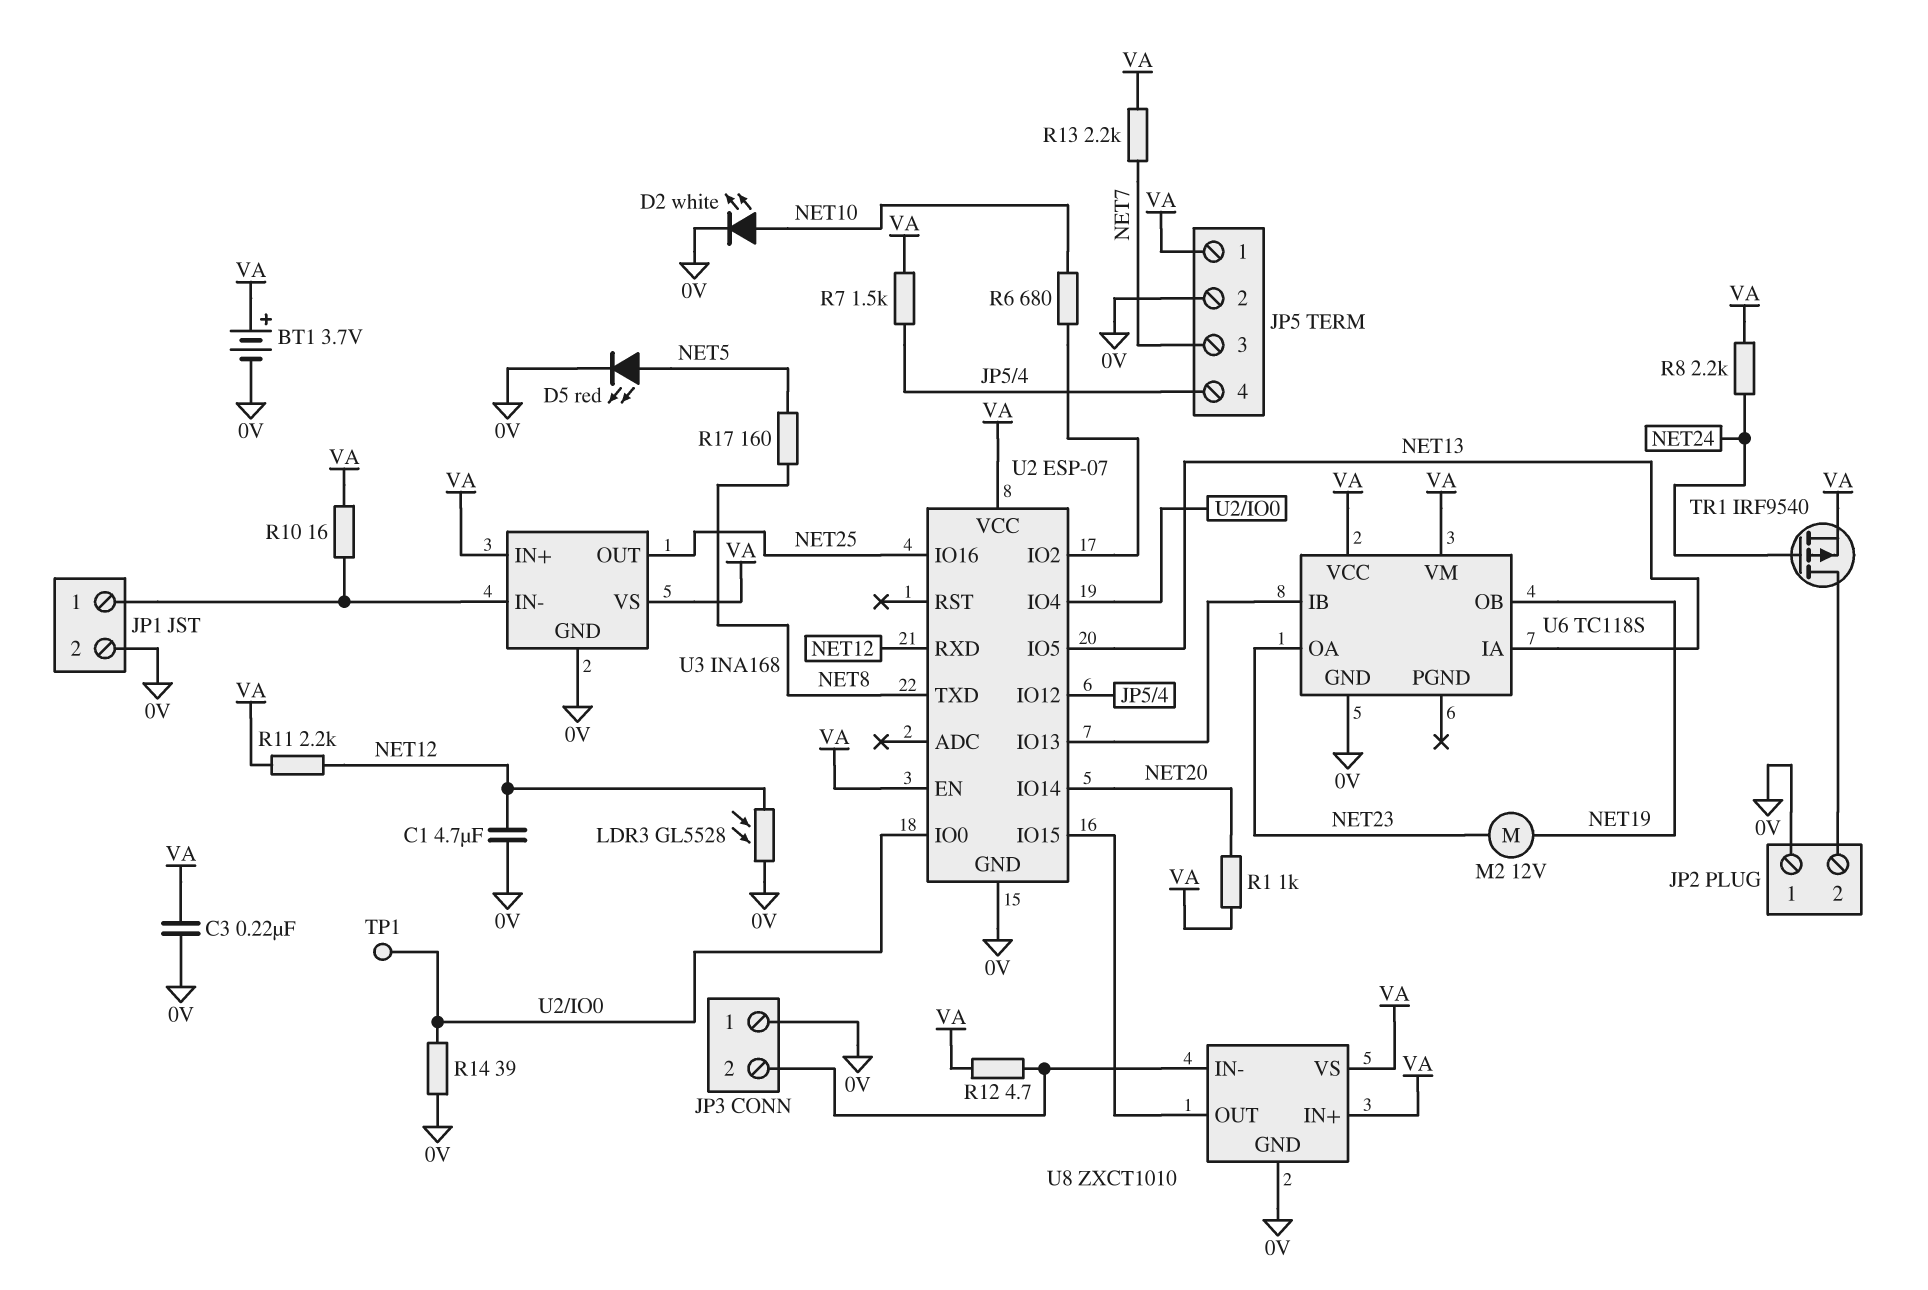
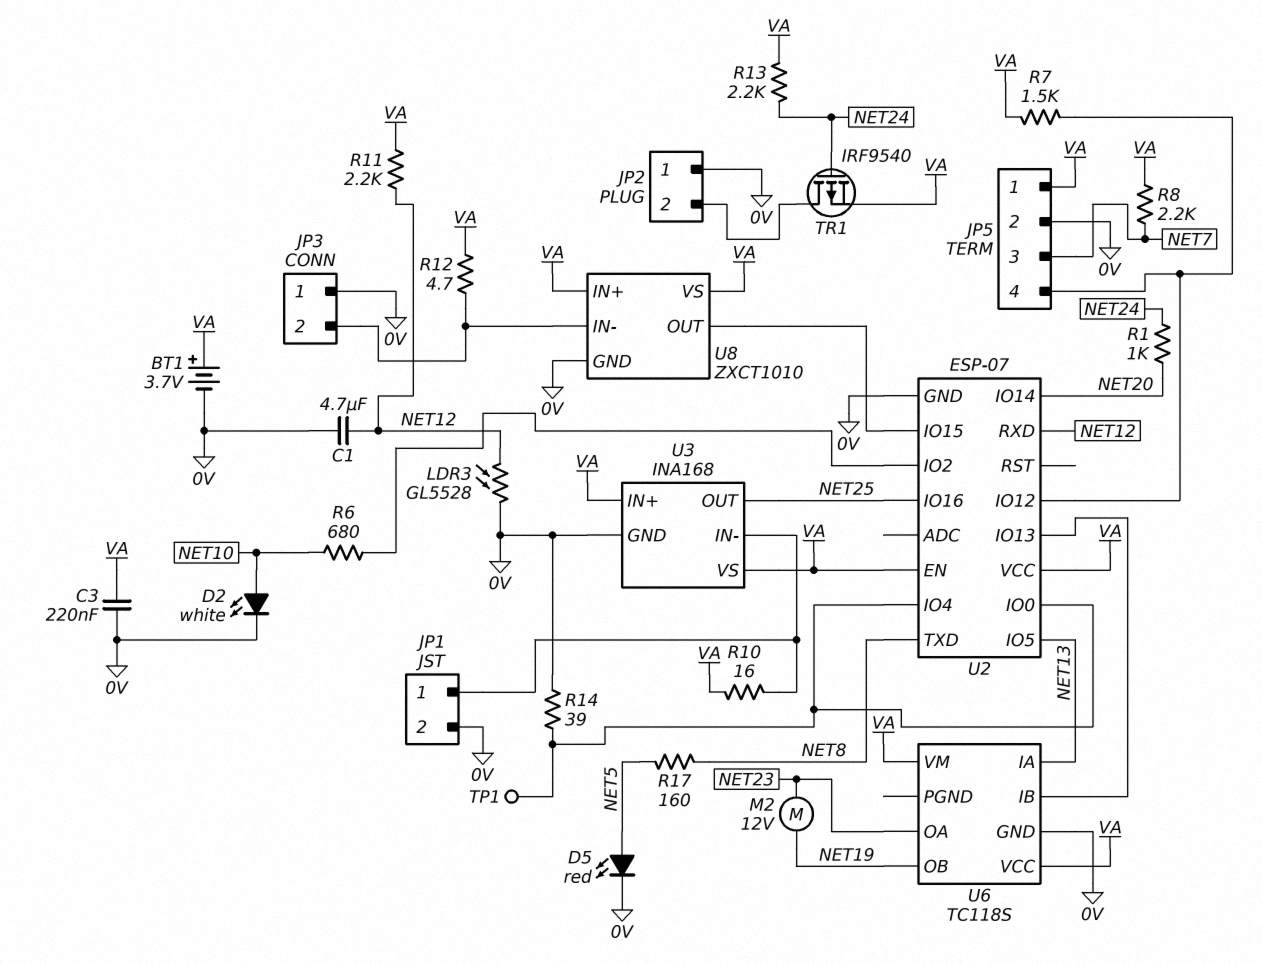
R1: 1k (NET20, VA) -> 1k (NET20, NET24)
R8: 2.2k (NET24, VA) -> 2.2k (NET7, VA)
R13: 2.2k (NET7, VA) -> 2.2k (NET24, VA)

